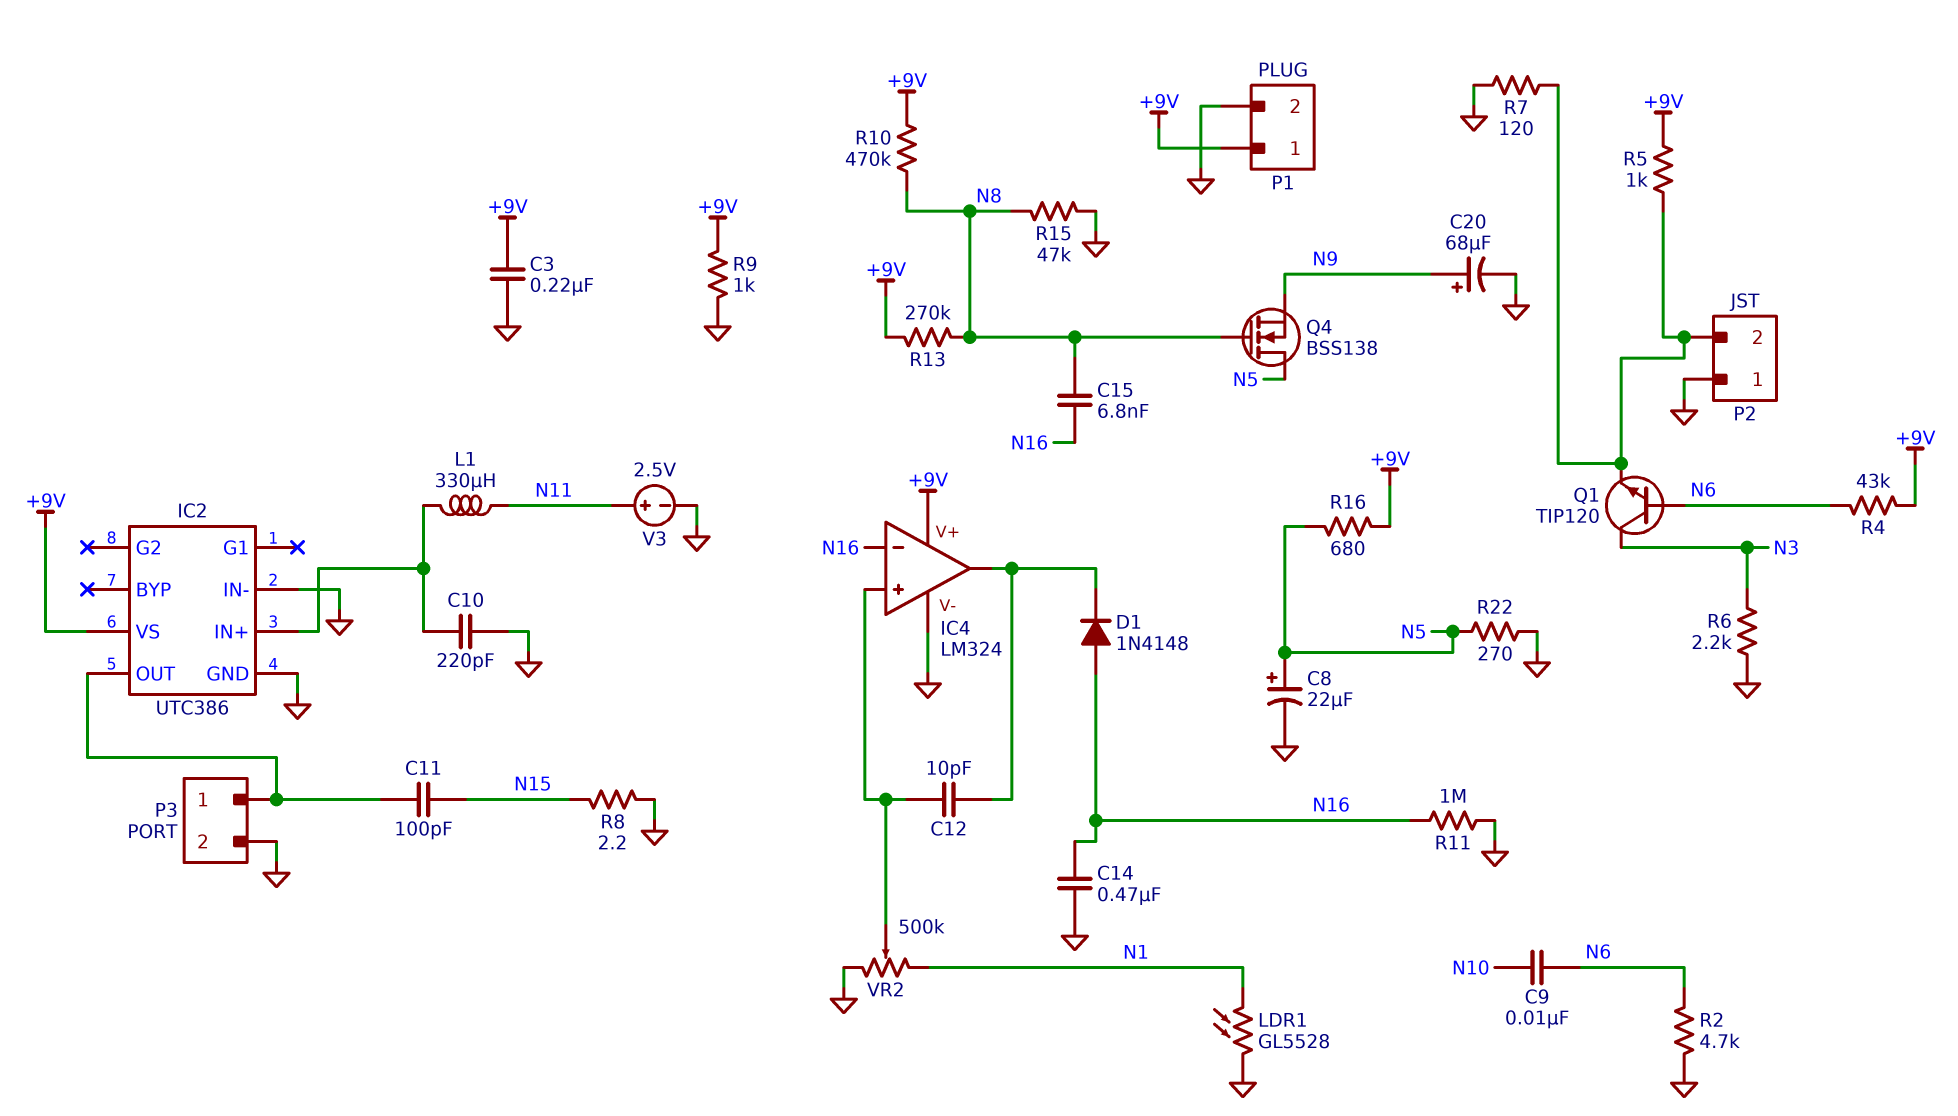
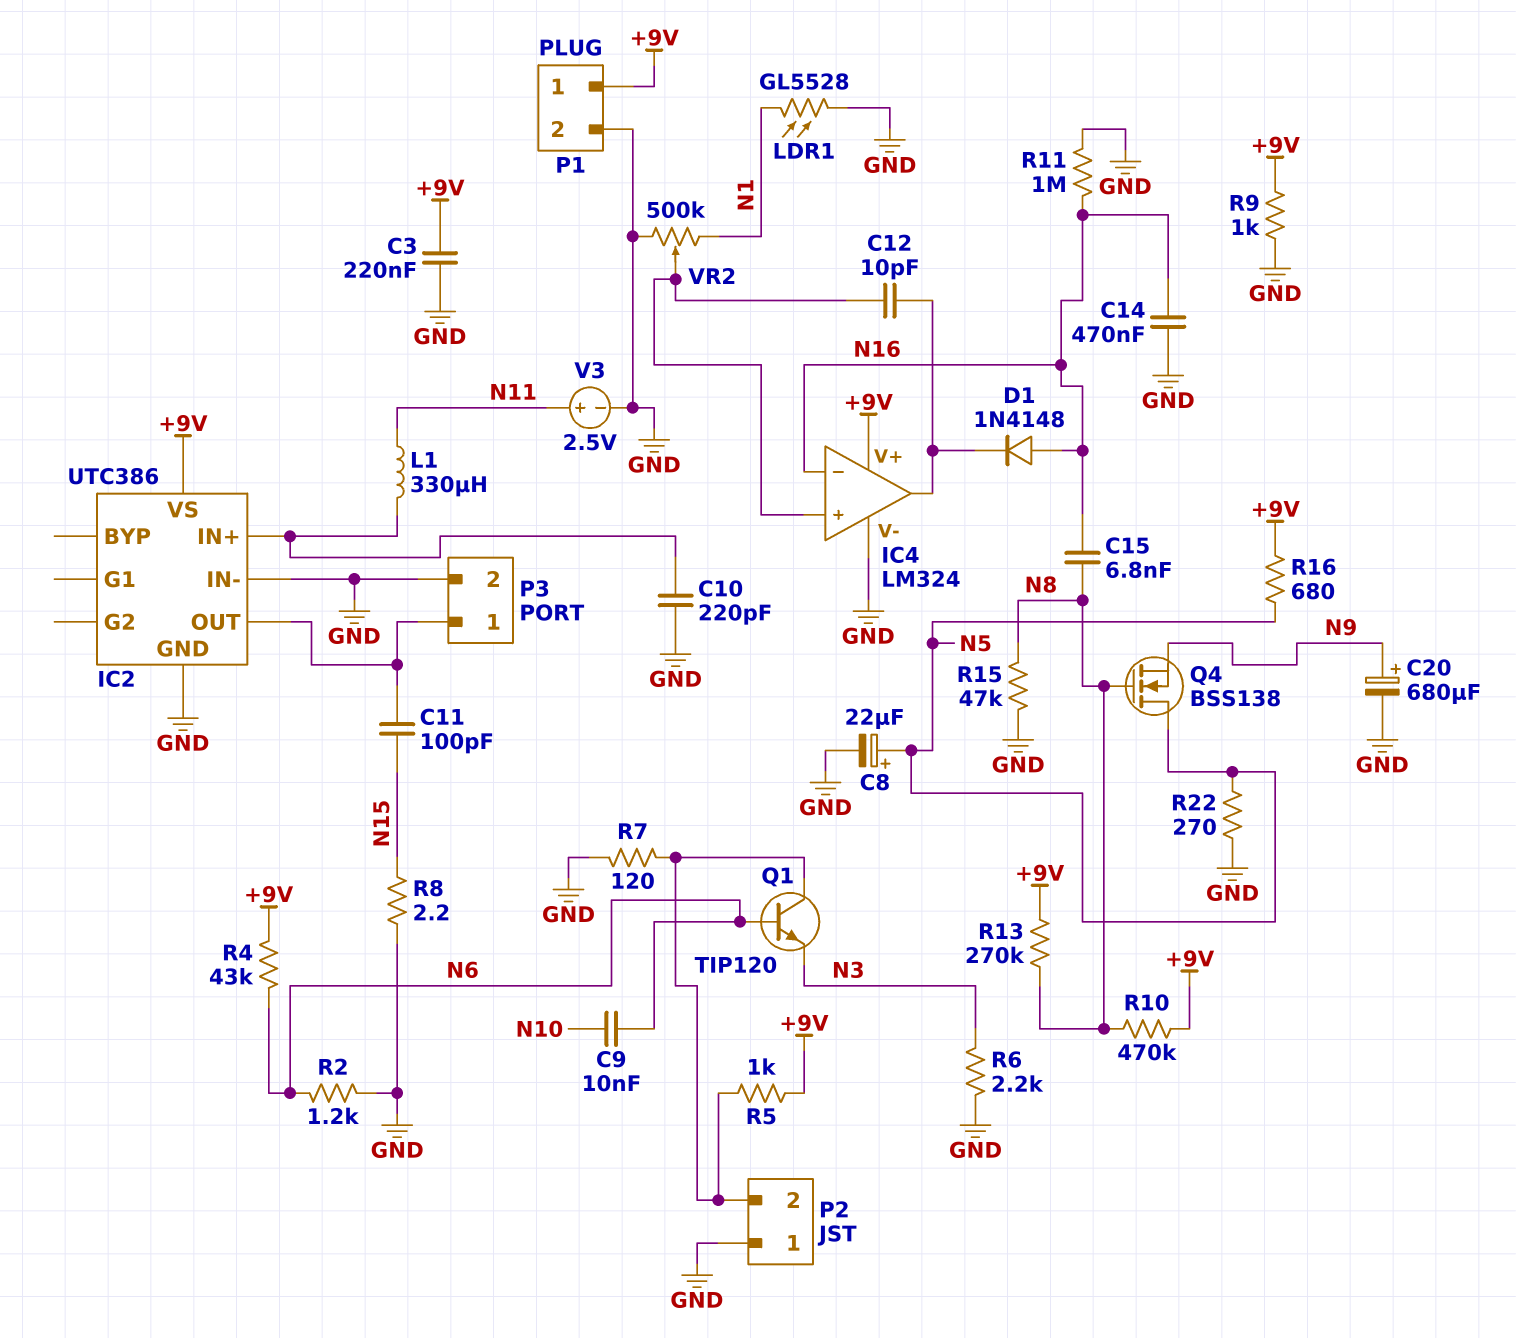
C20: 68uF (plus N9, minus GND) -> 680uF (plus N9, minus GND)
Q1: NPN TIP120 (B N6, C N3, E P2/2) -> NPN TIP120 (B N6, C P2/2, E N3)
R2: 4.7k (GND, N6) -> 1.2k (GND, N6)

